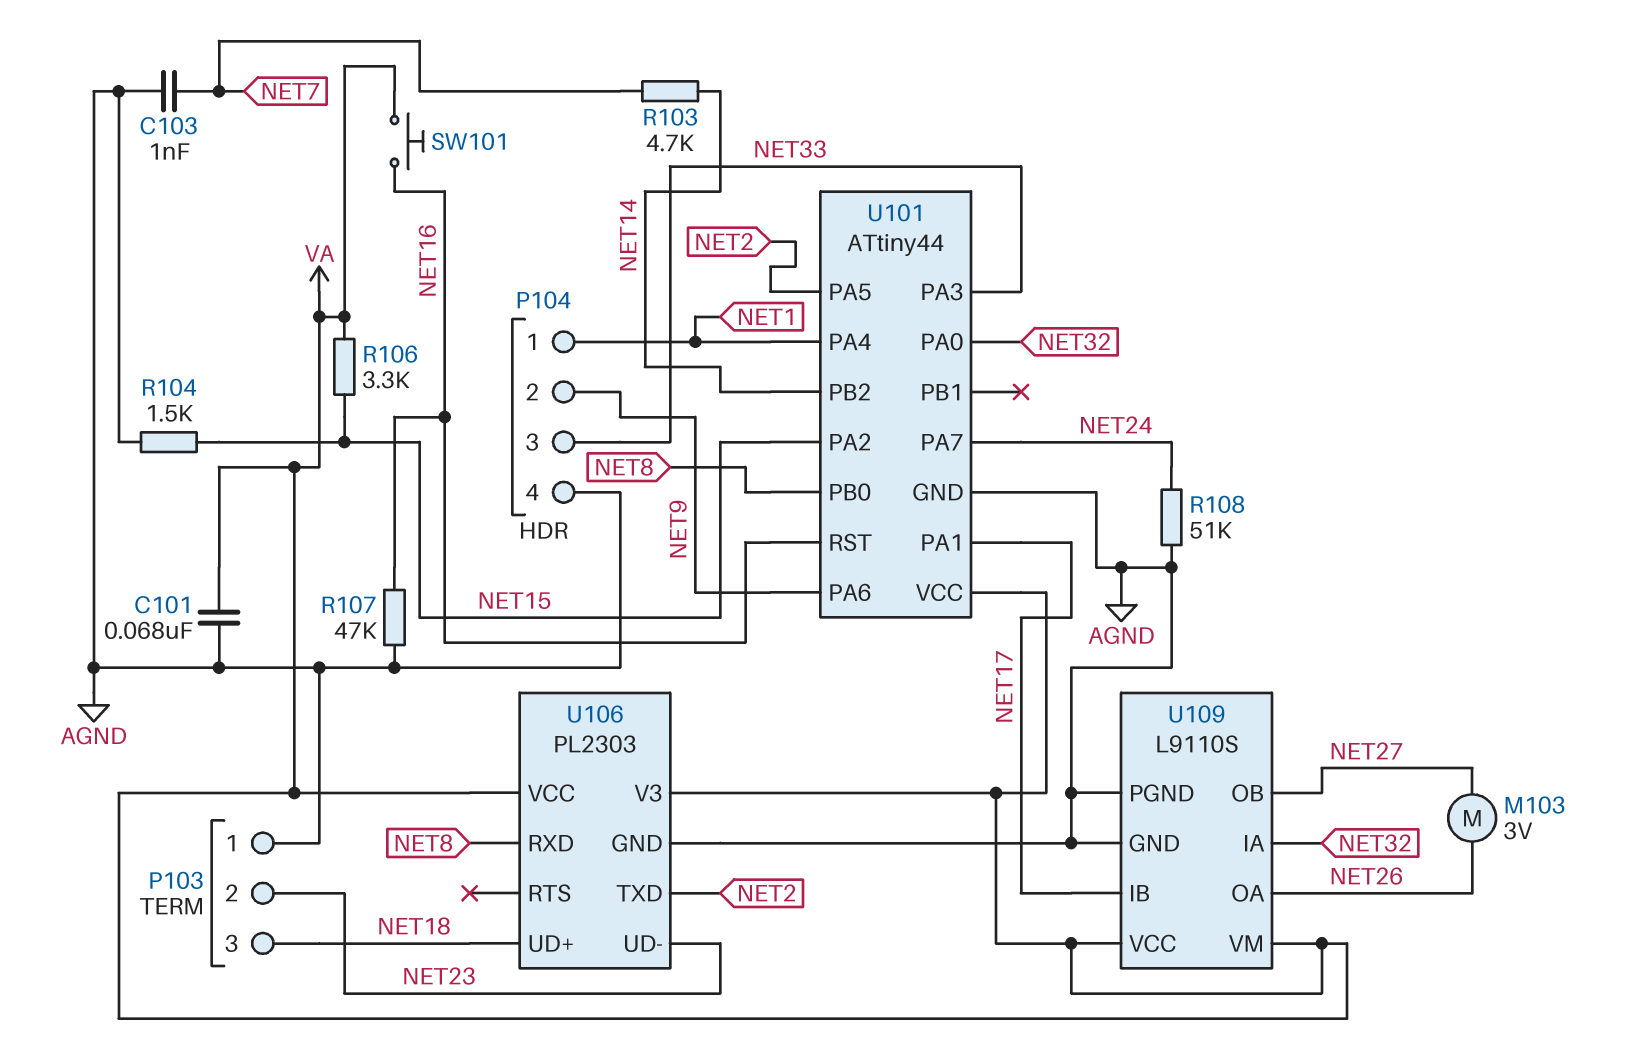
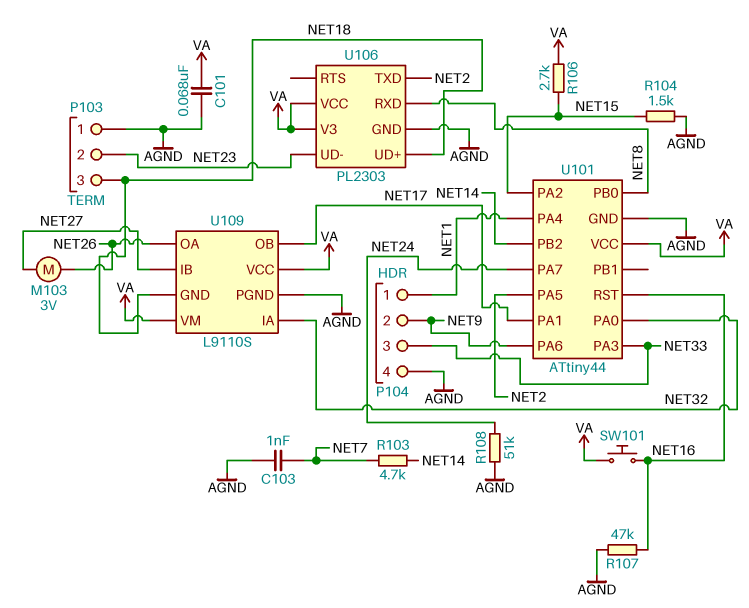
R106: 3.3k (NET15, VA) -> 2.7k (NET15, VA)
U109 pin GND: AGND -> NET18
U109 pin IB: NET17 -> NET27
U109 pin OB: NET27 -> NET17

